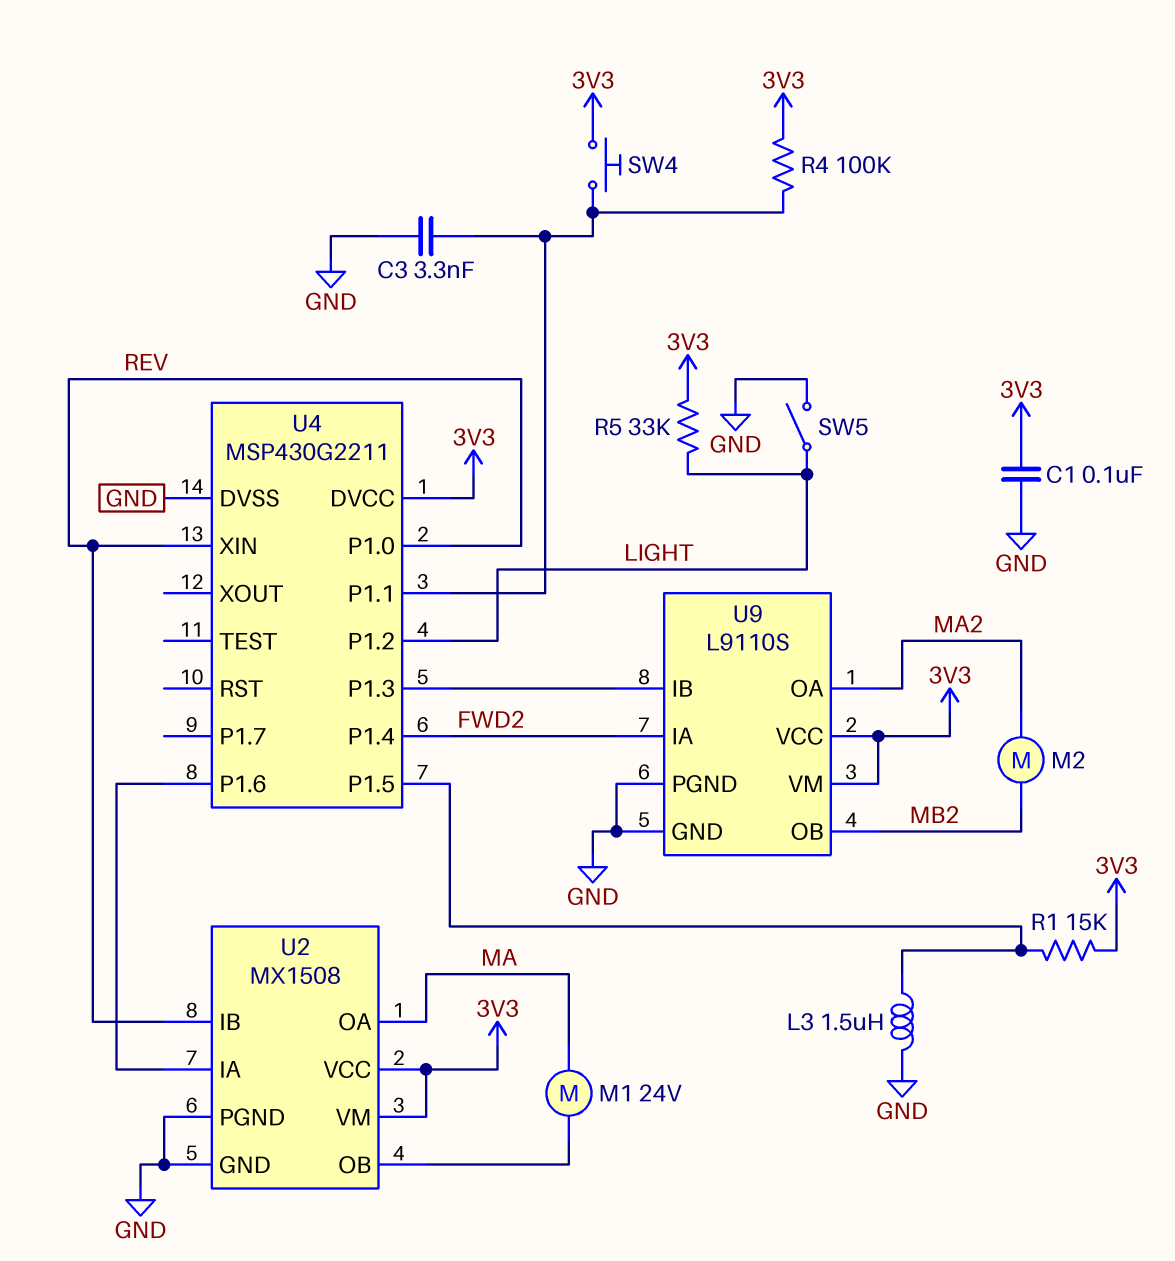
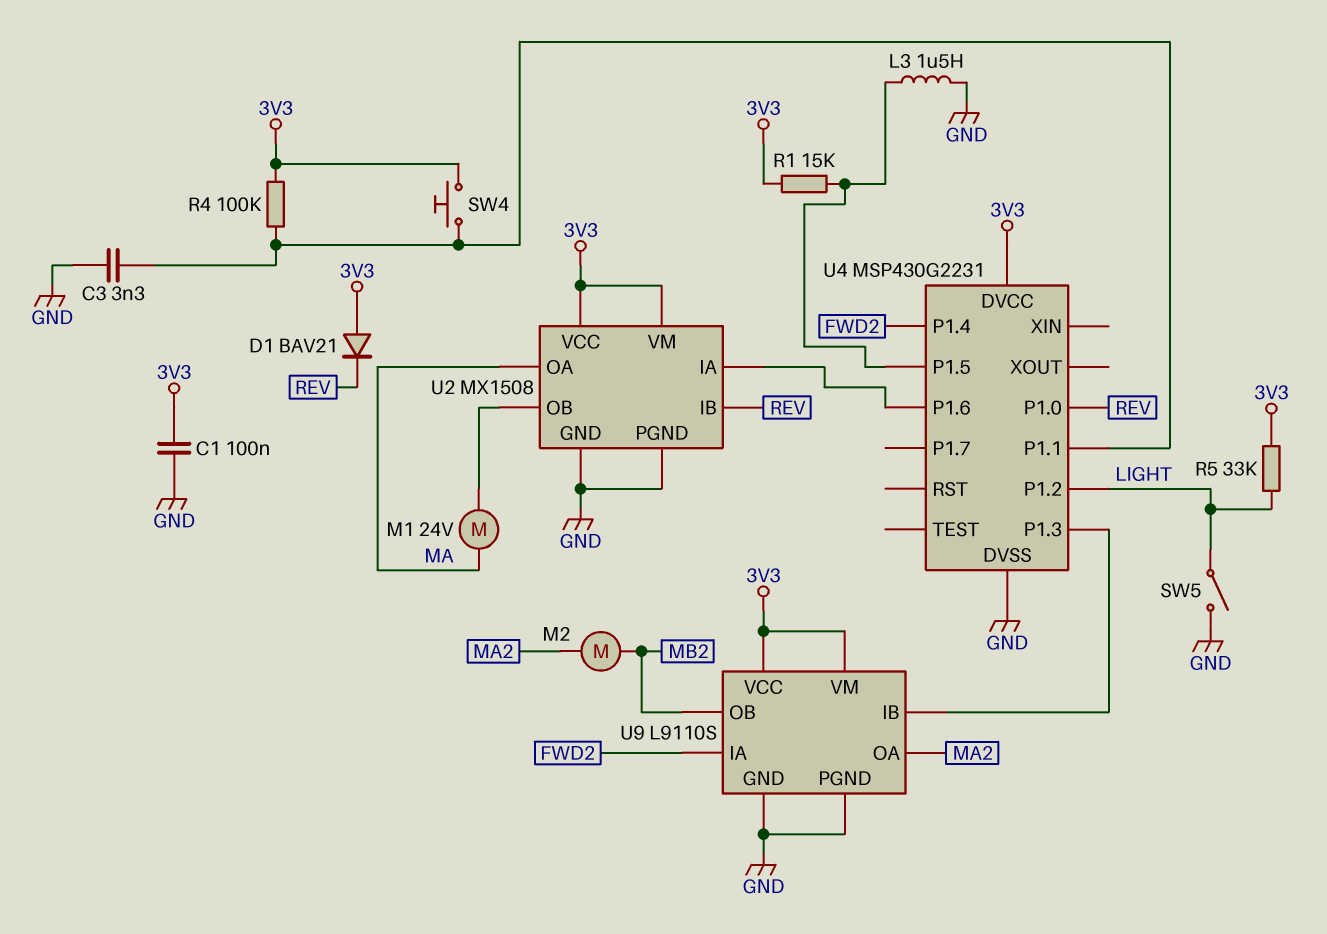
D1: none -> diode BAV21 (A 3V3, K REV)
U4: MSP430G2211 -> MSP430G2231
U4 pin XIN: REV -> none

